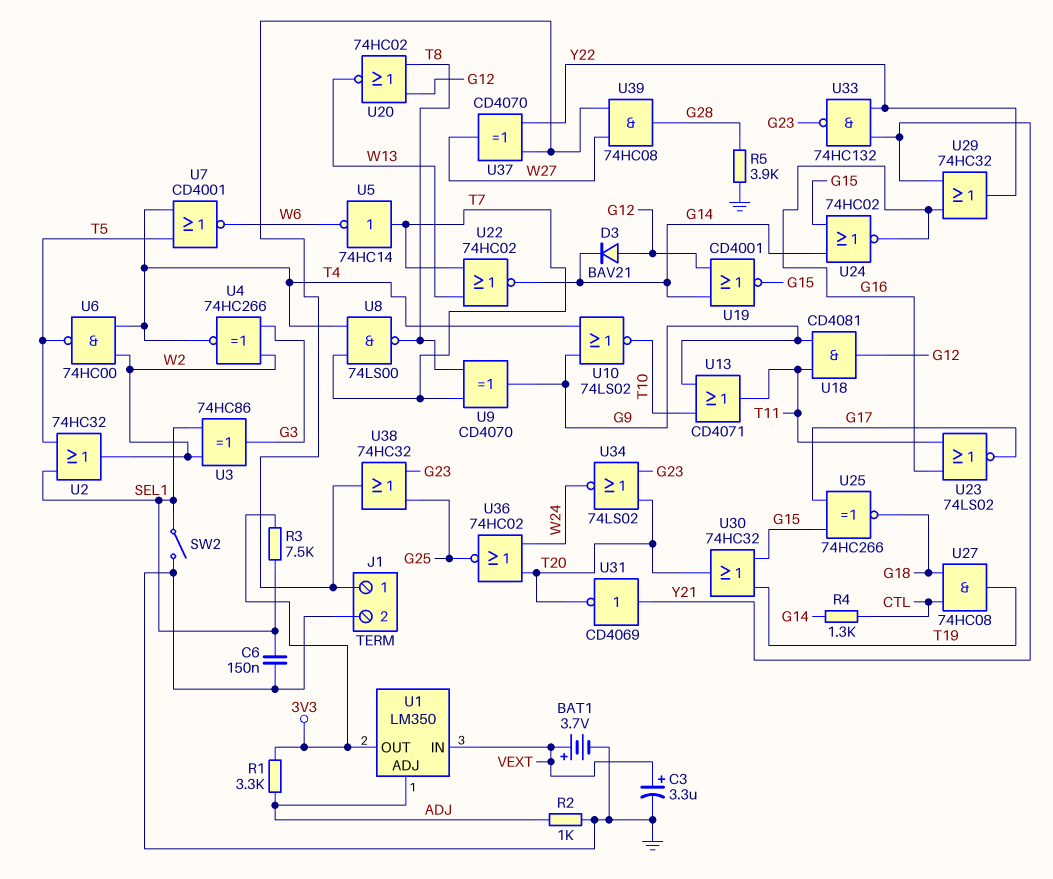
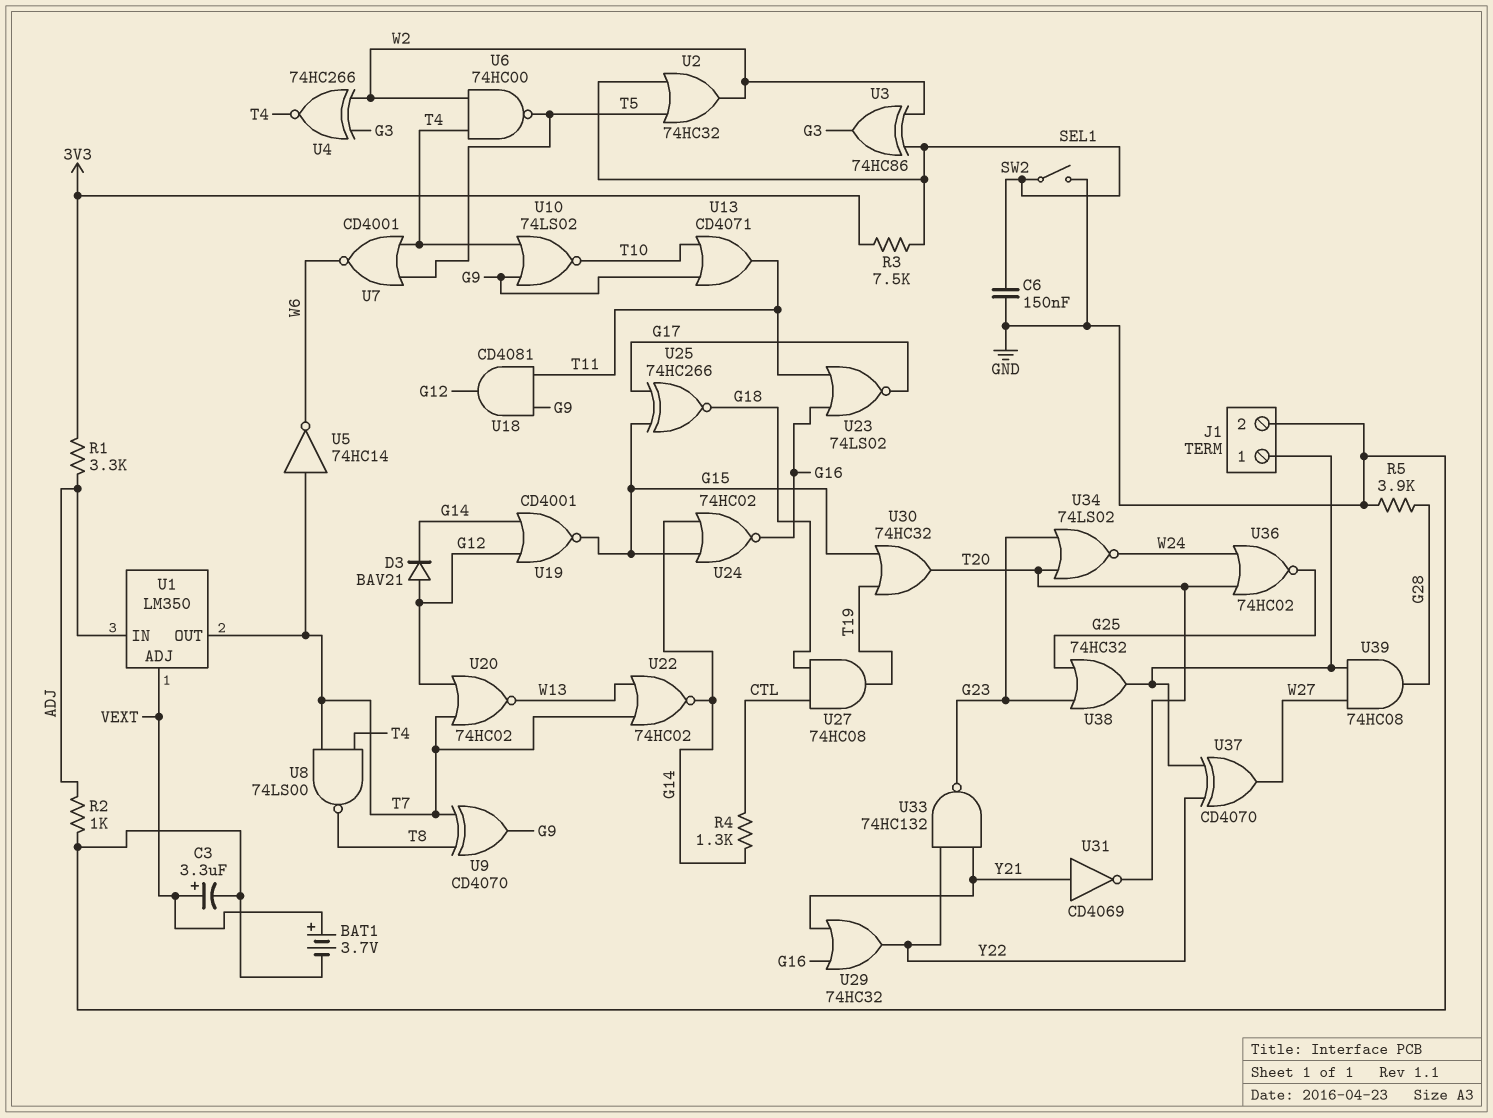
U1 pin ADJ: ADJ -> VEXT
U1 pin IN: VEXT -> ADJ
U1 pin OUT: 3V3 -> T7
U20: NOR 74HC02 (in G12, in T8, out W13) -> NOR 74HC02 (in G12, in T7, out W13)

